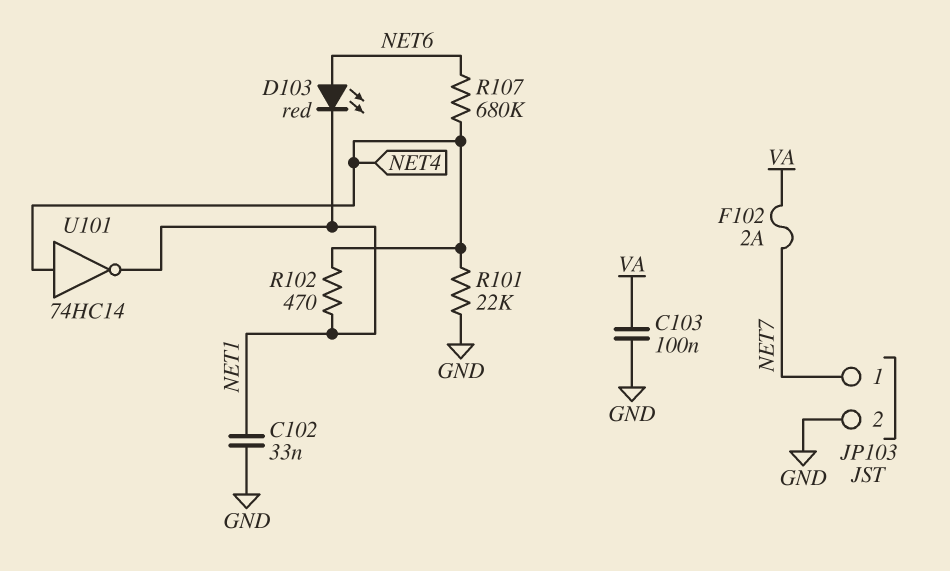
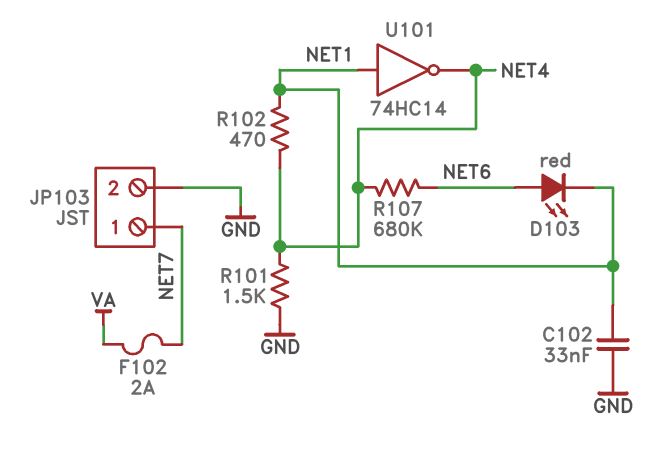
C103: 100nF (GND, VA) -> none
R101: 22k (GND, NET4) -> 1.5k (GND, NET4)
U101: NOT 74HC14 (in NET4, out NET1) -> NOT 74HC14 (in NET1, out NET4)

